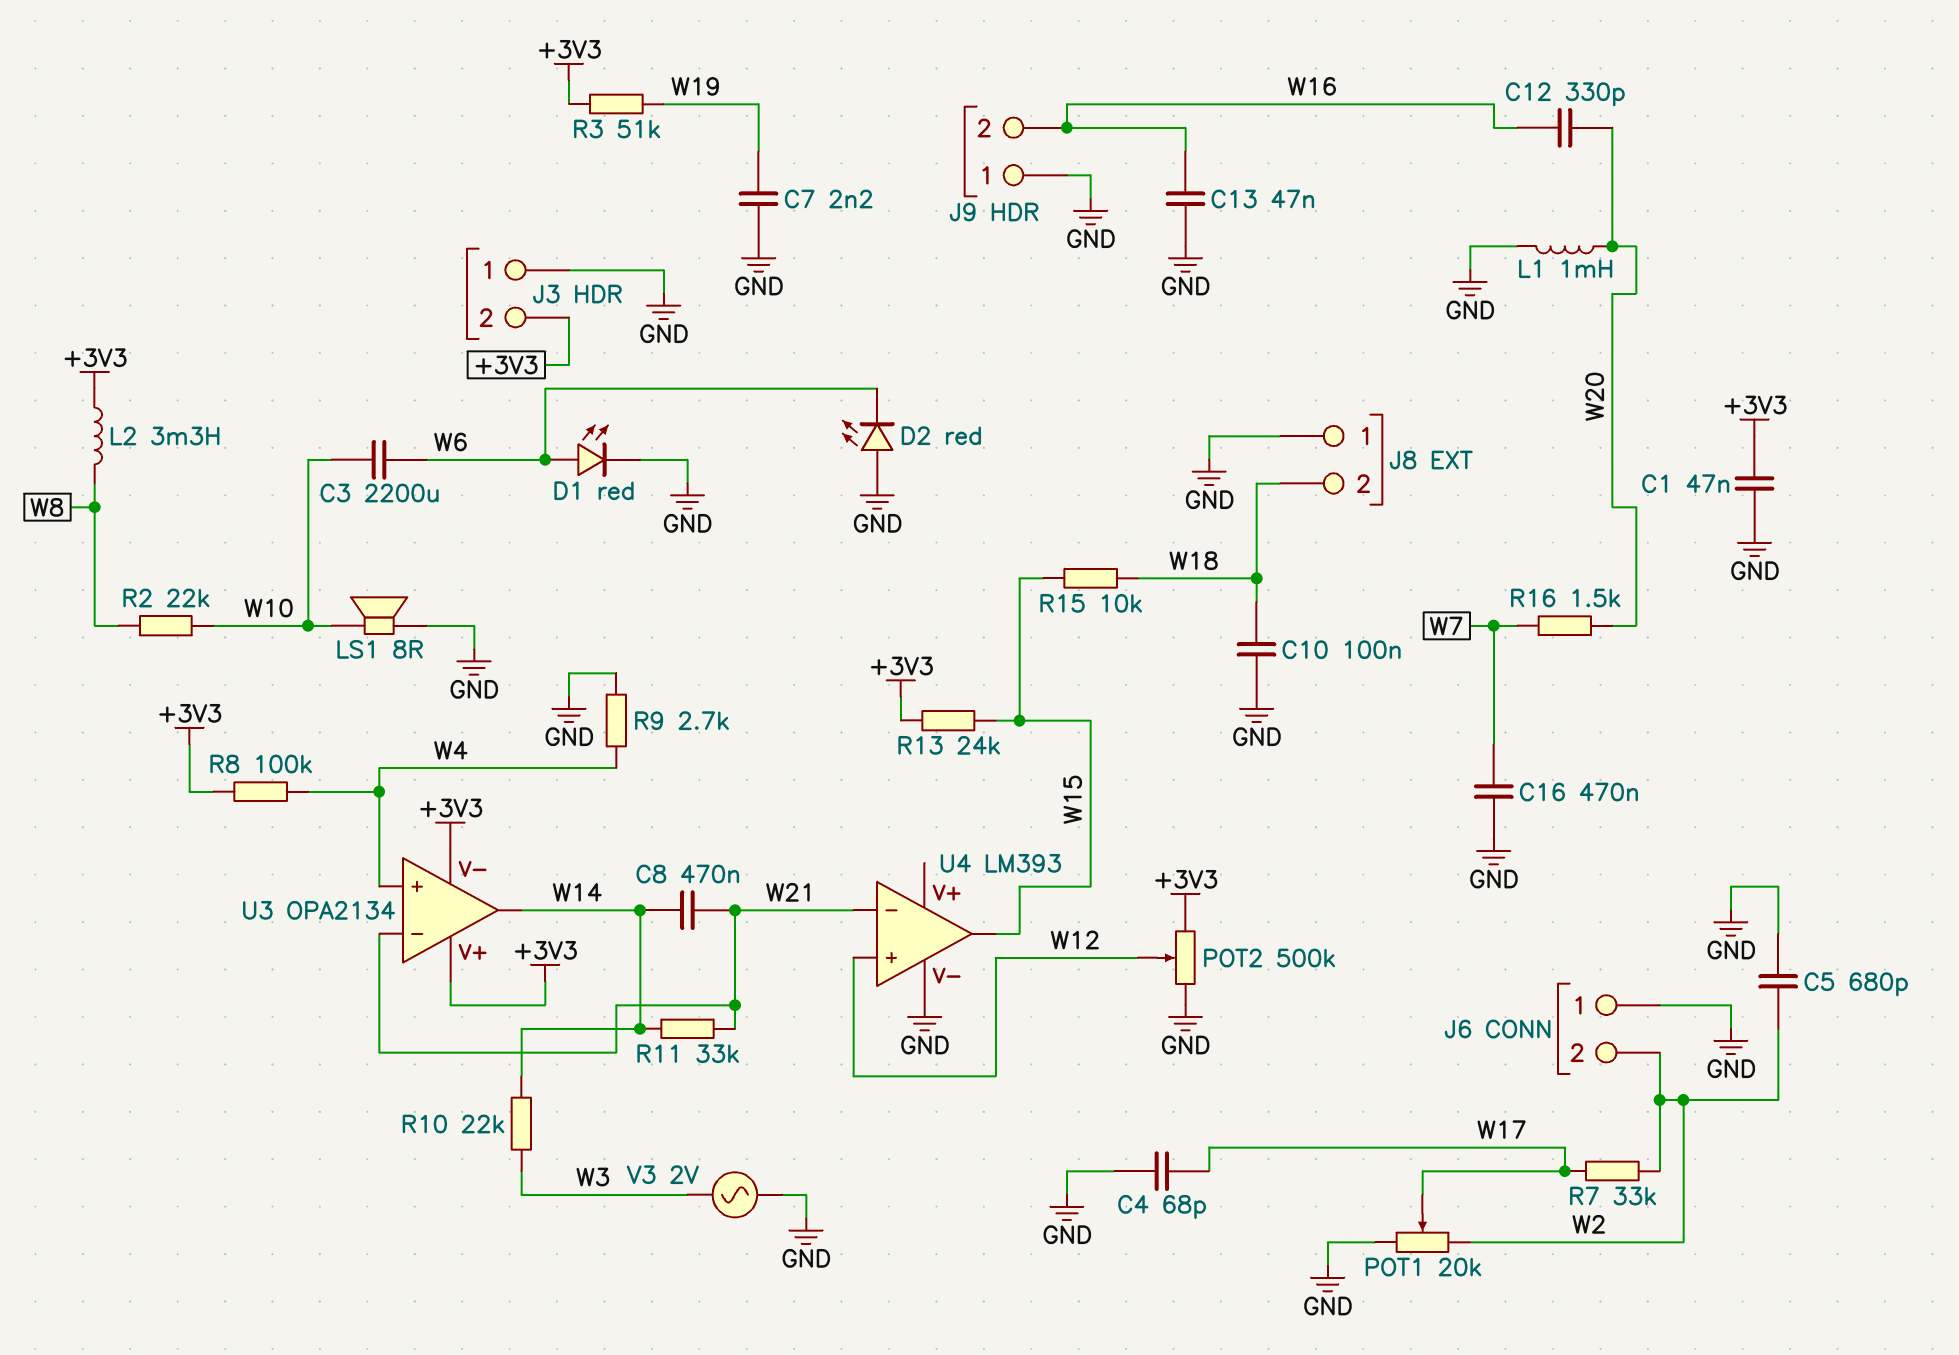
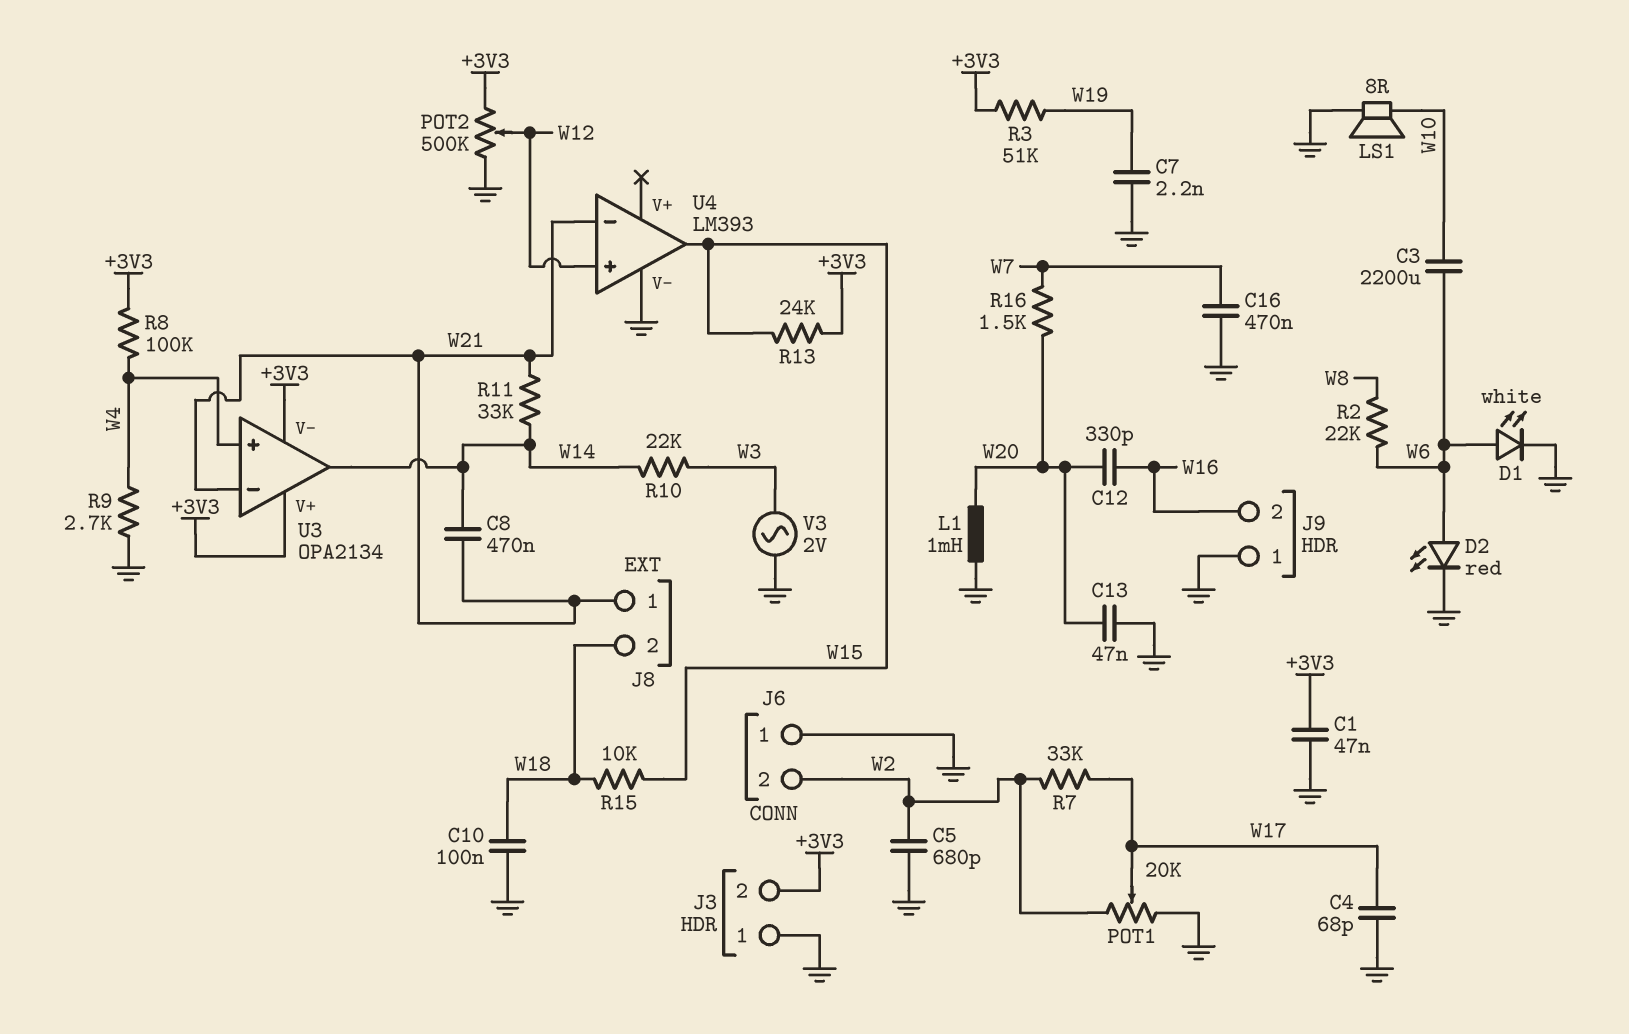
C13: 47nF (GND, W16) -> 47nF (GND, W20)
D1: LED red (A W6, K GND) -> LED white (A W6, K GND)
D2: LED red (A GND, K W6) -> LED red (A W6, K GND)
J8 pin 1: GND -> W21
L2: 3.3mH (+3V3, W8) -> none
R2: 22k (W8, W10) -> 22k (W6, W8)

